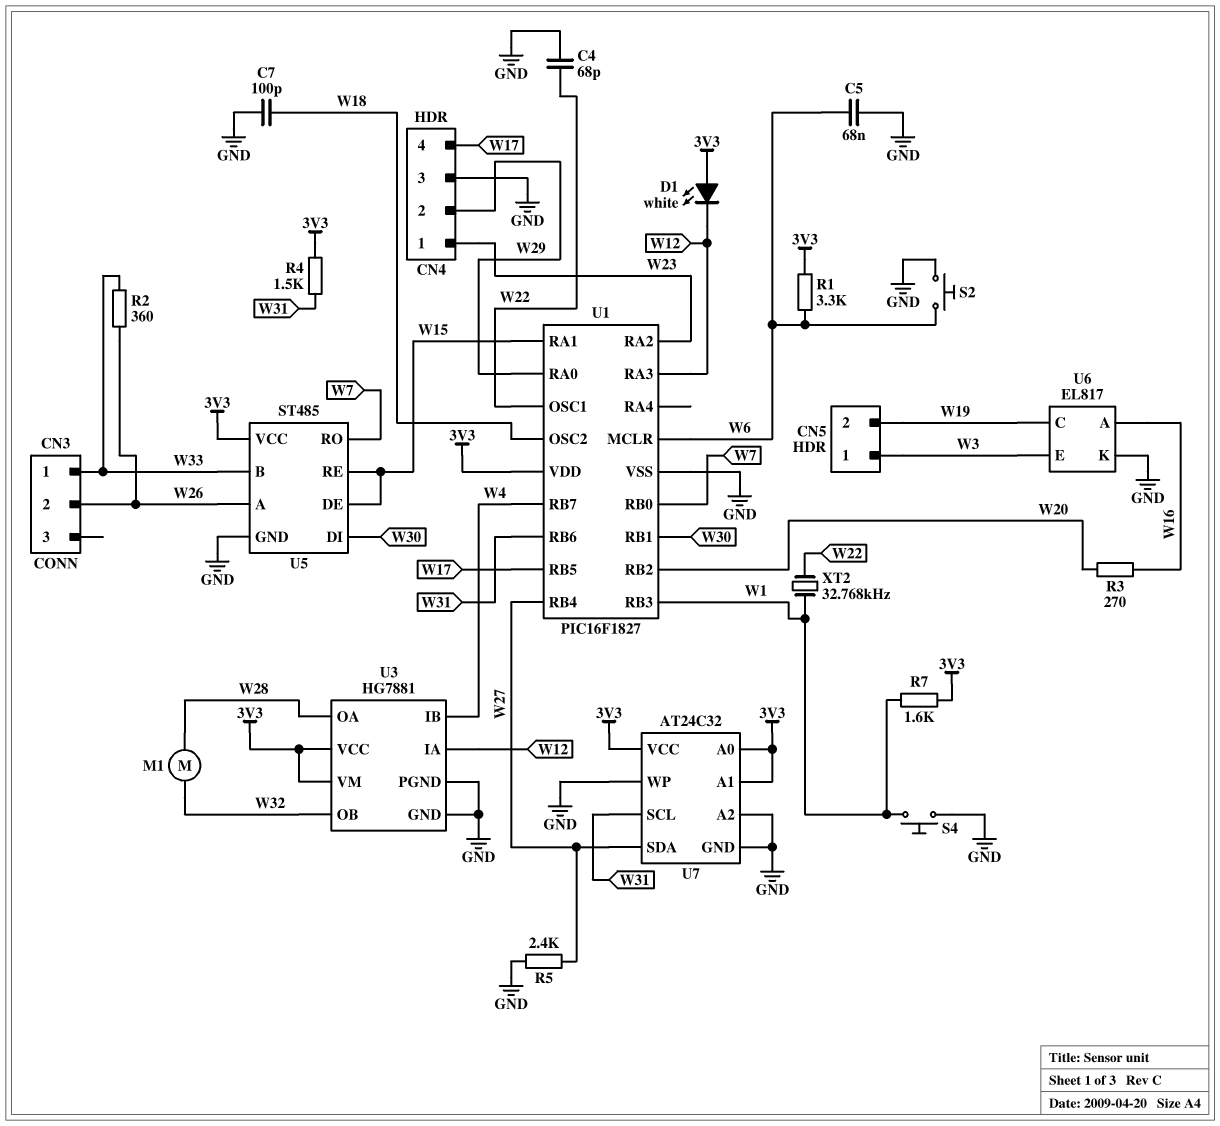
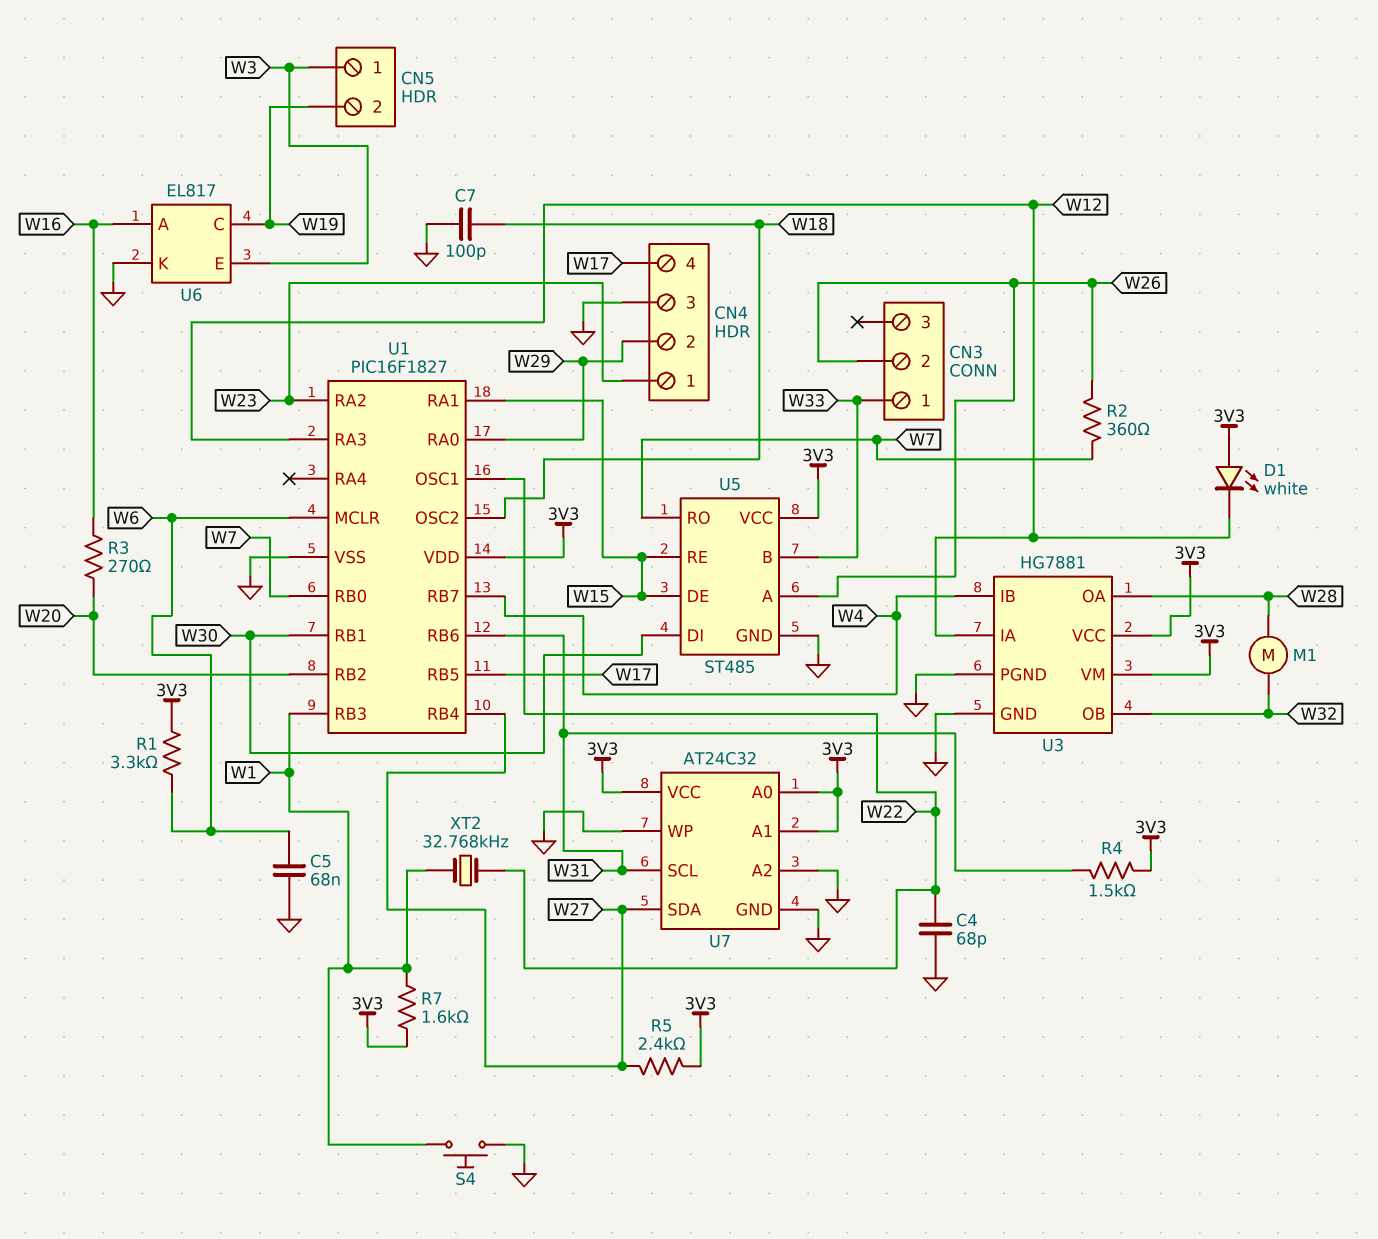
R2: 360 (W26, W33) -> 360 (W7, W26)
R5: 2.4k (GND, W27) -> 2.4k (3V3, W27)
S2: button (GND, W6) -> none

